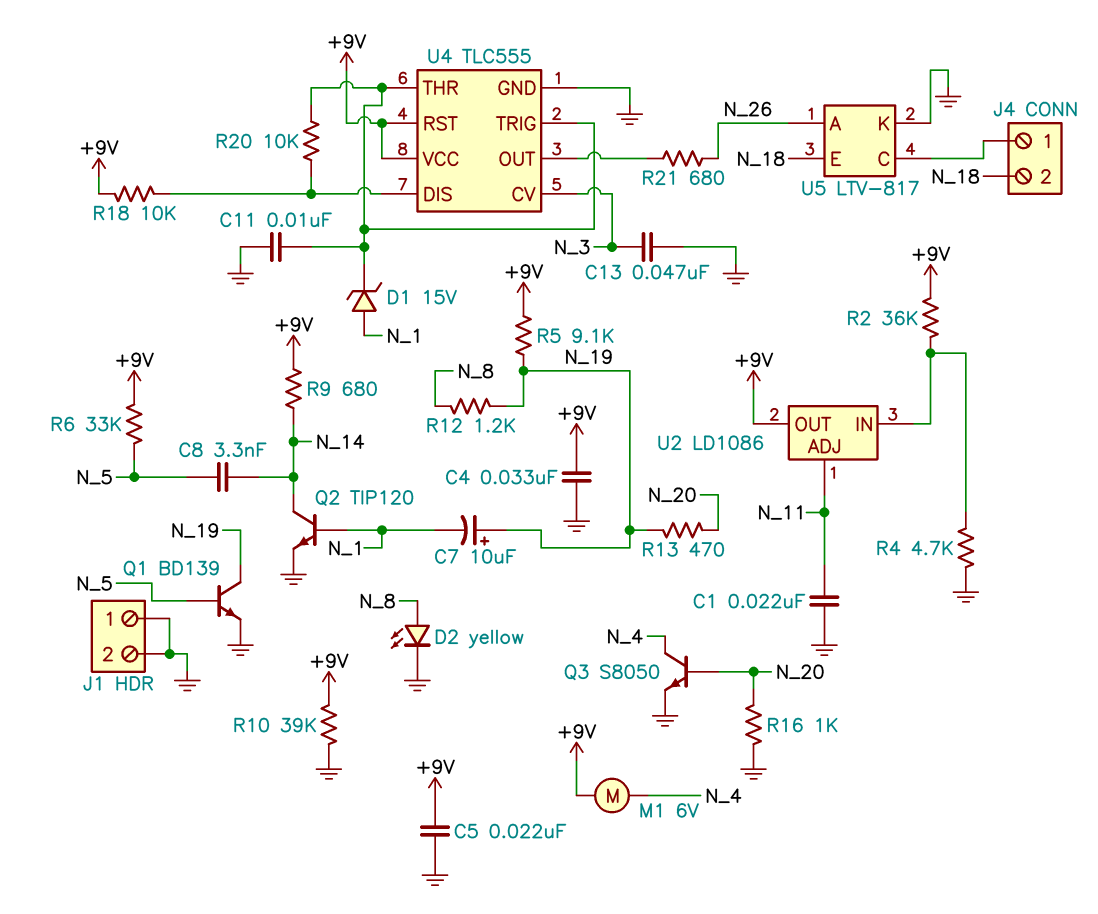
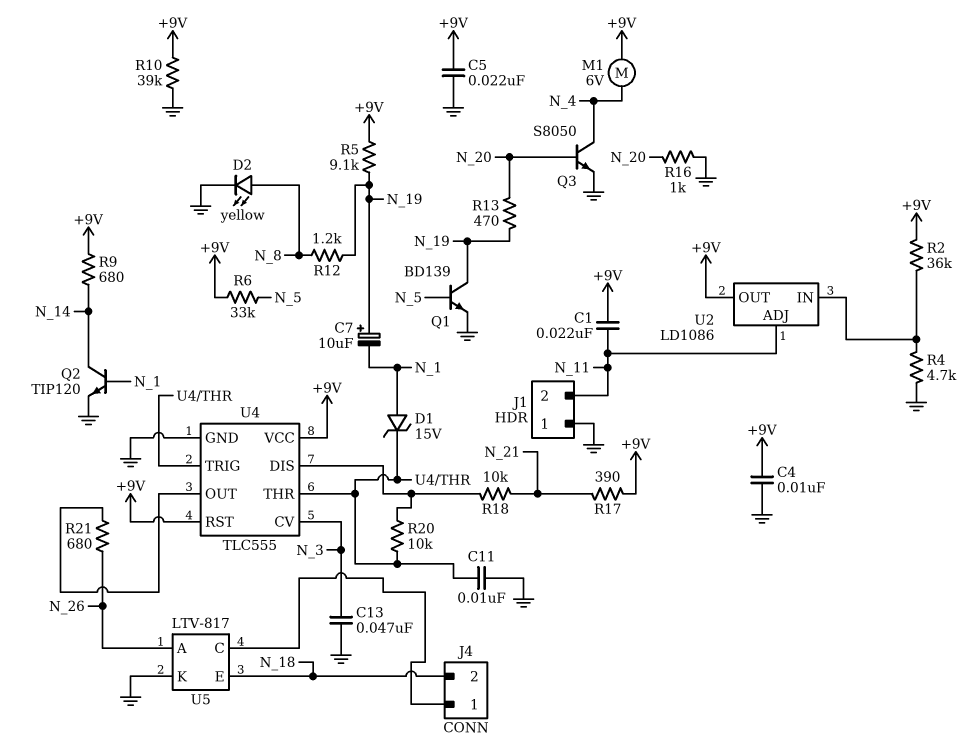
C1: 22nF (GND, N_11) -> 22nF (+9V, N_11)
C4: 33nF (+9V, GND) -> 10nF (+9V, GND)
C8: 3.3nF (N_5, N_14) -> none
J1 pin 2: GND -> N_11
R17: none -> 390 (+9V, N_21)
R18: 10k (+9V, U4/DIS) -> 10k (N_21, U4/DIS)

